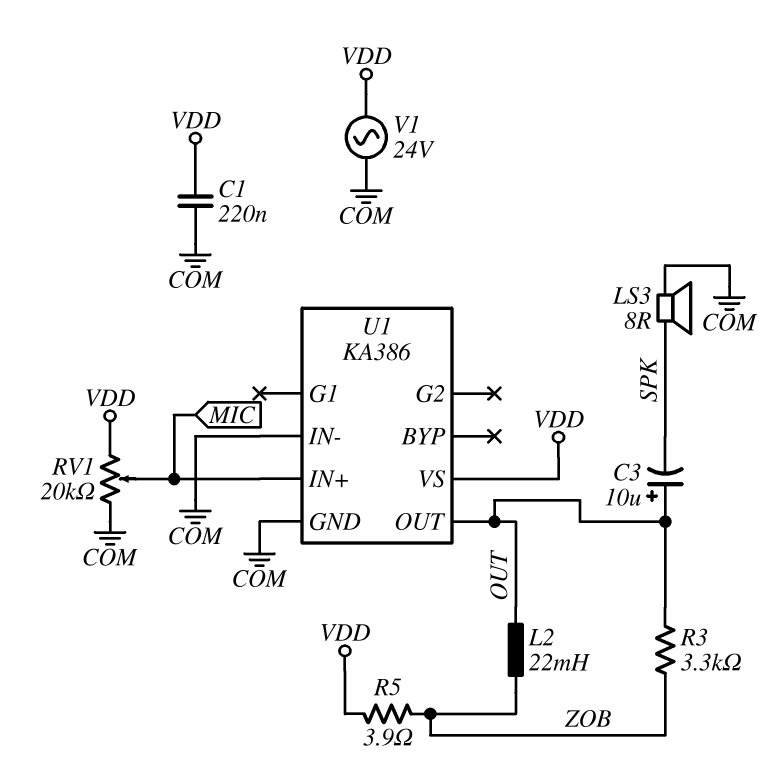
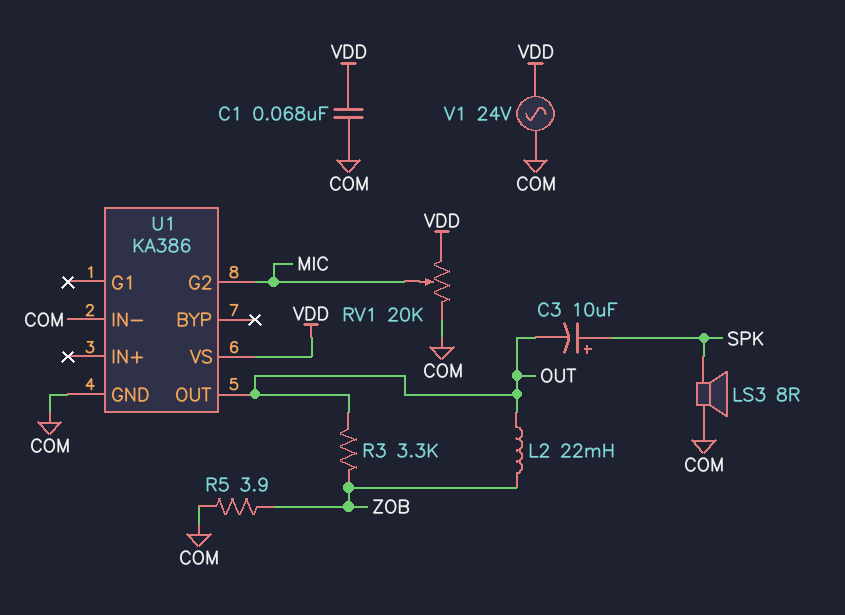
C1: 220nF (COM, VDD) -> 68nF (COM, VDD)
C3: 10uF (plus OUT, minus SPK) -> 10uF (plus SPK, minus OUT)
R5: 3.9 (VDD, ZOB) -> 3.9 (COM, ZOB)
U1 pin G2: none -> MIC
U1 pin IN+: MIC -> none

